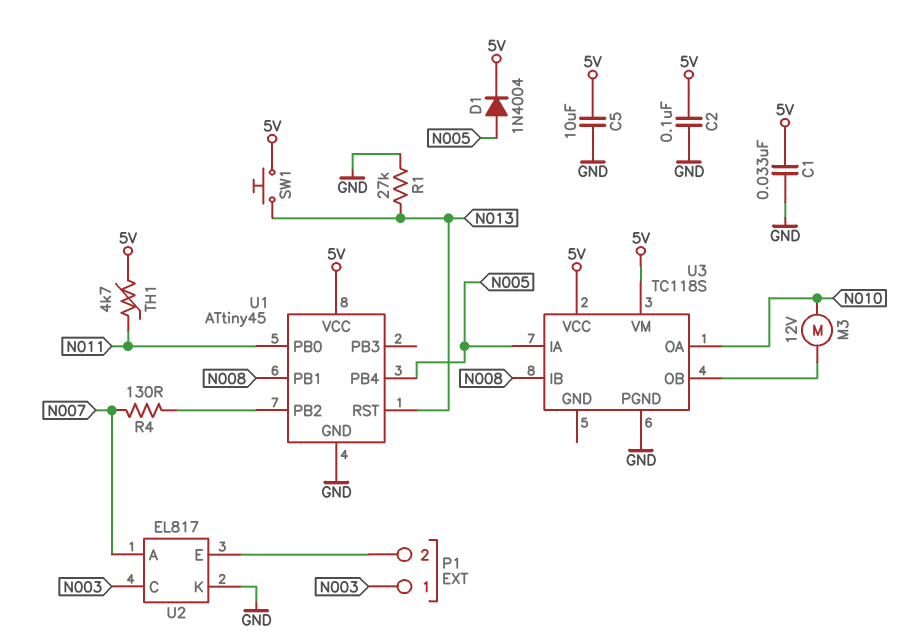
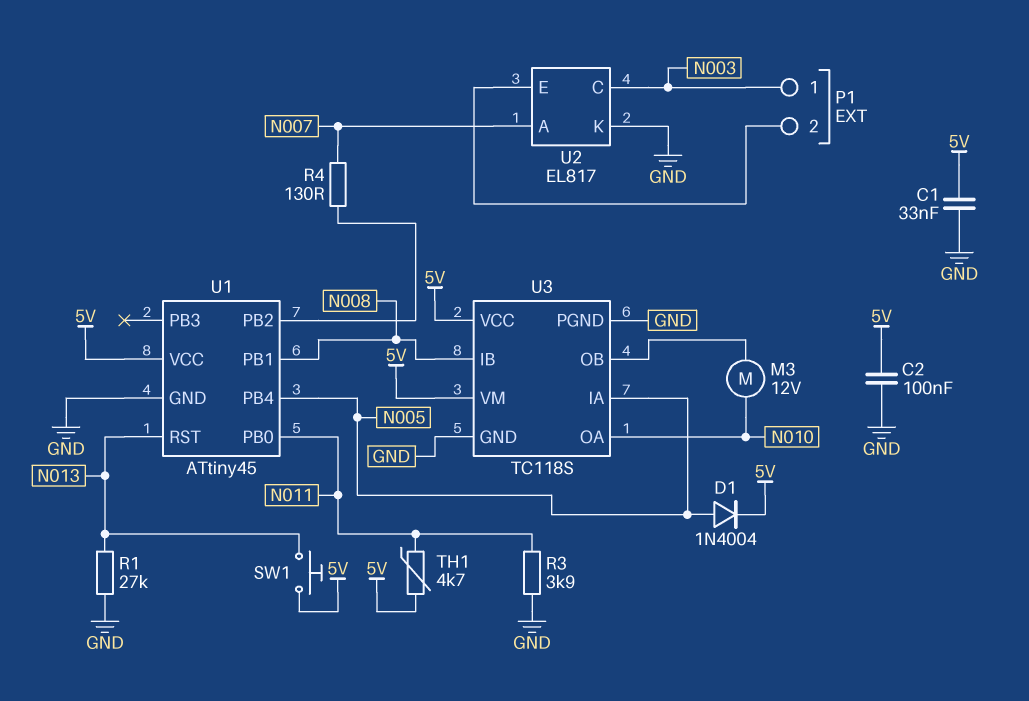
C5: 10uF (5V, GND) -> none
R3: none -> 3.9k (GND, N011)
U3 pin GND: none -> GND

